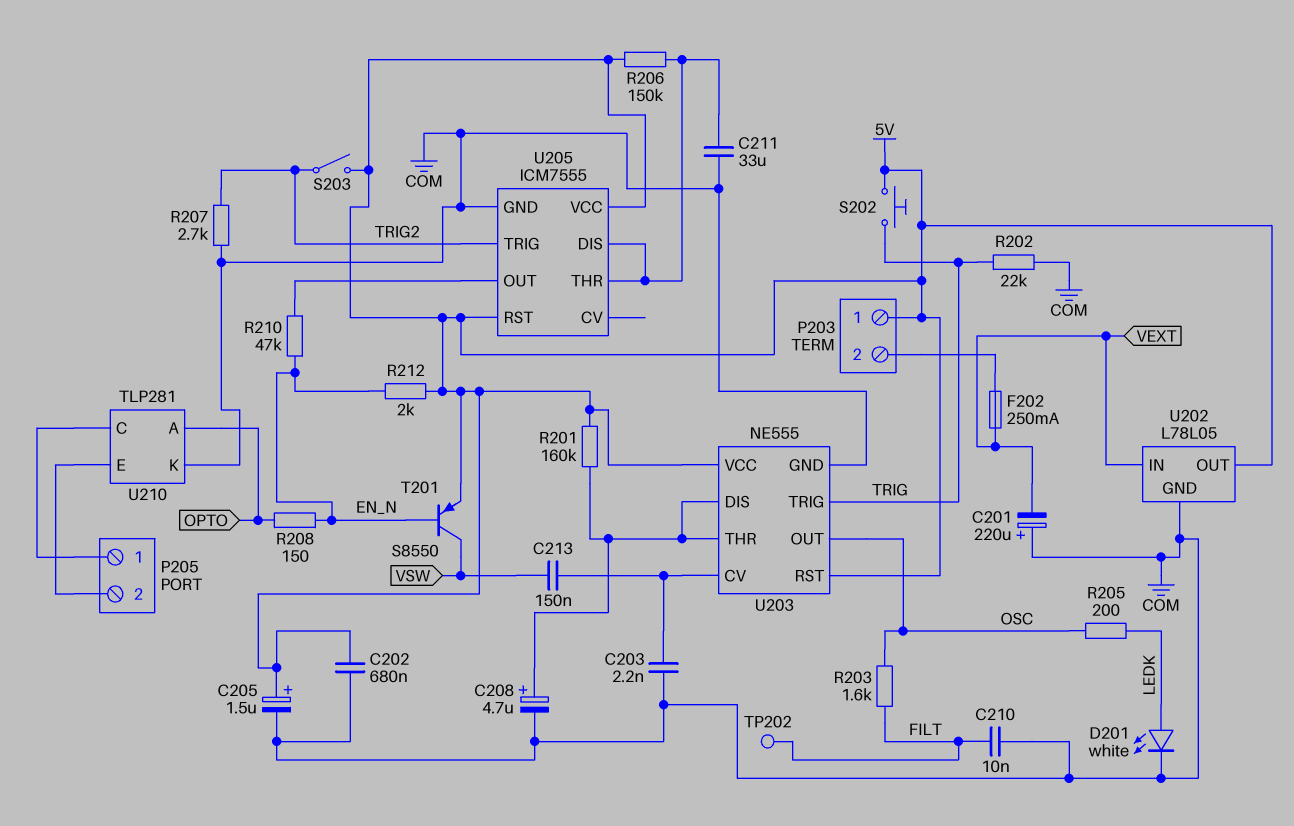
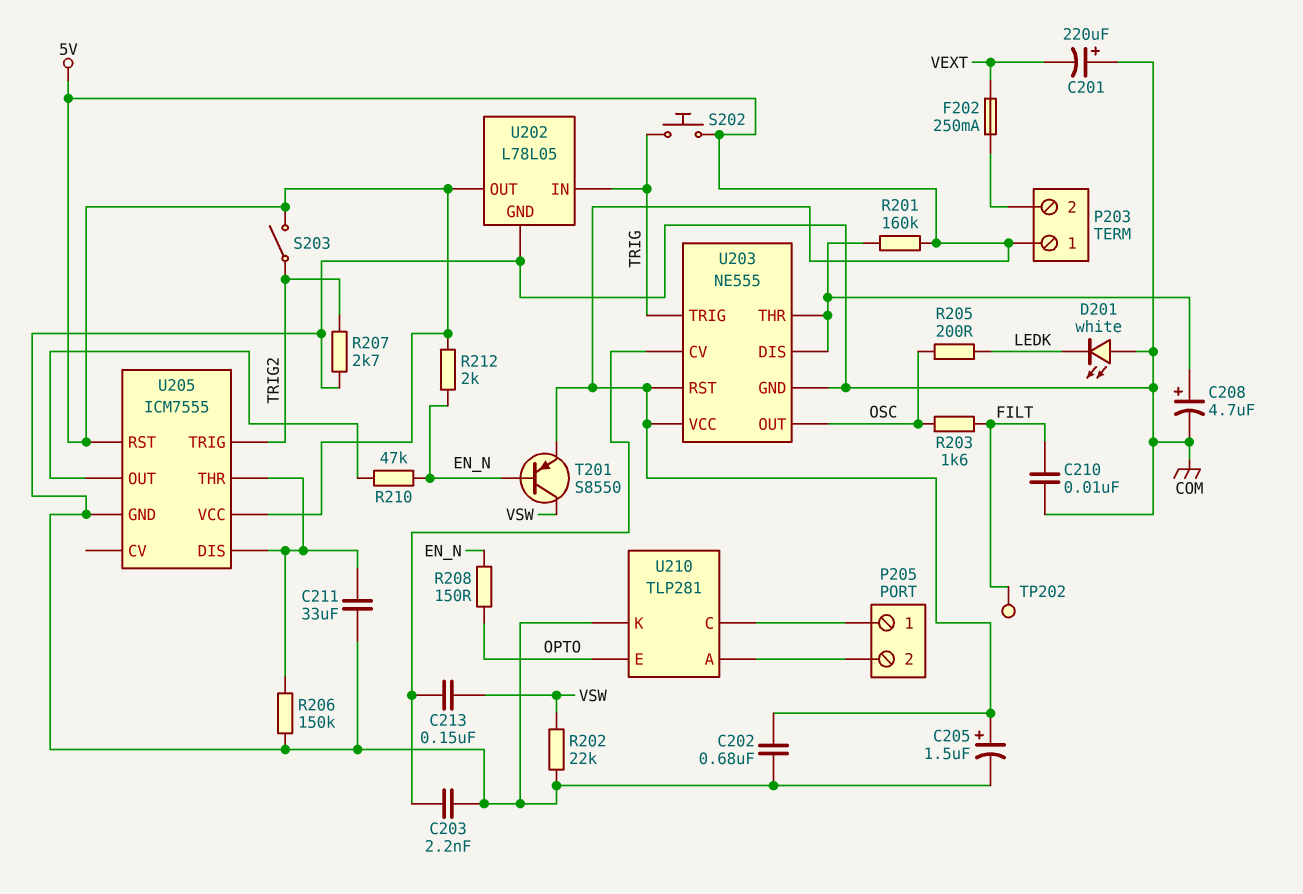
D201: LED white (A LEDK, K COM) -> LED white (A COM, K LEDK)
R202: 22k (COM, TRIG) -> 22k (COM, VSW)
R206: 150k (5V, U205/DIS) -> 150k (COM, U205/DIS)
U202 pin IN: VEXT -> TRIG
U210 pin A: OPTO -> P205/2
U210 pin E: P205/2 -> OPTO

